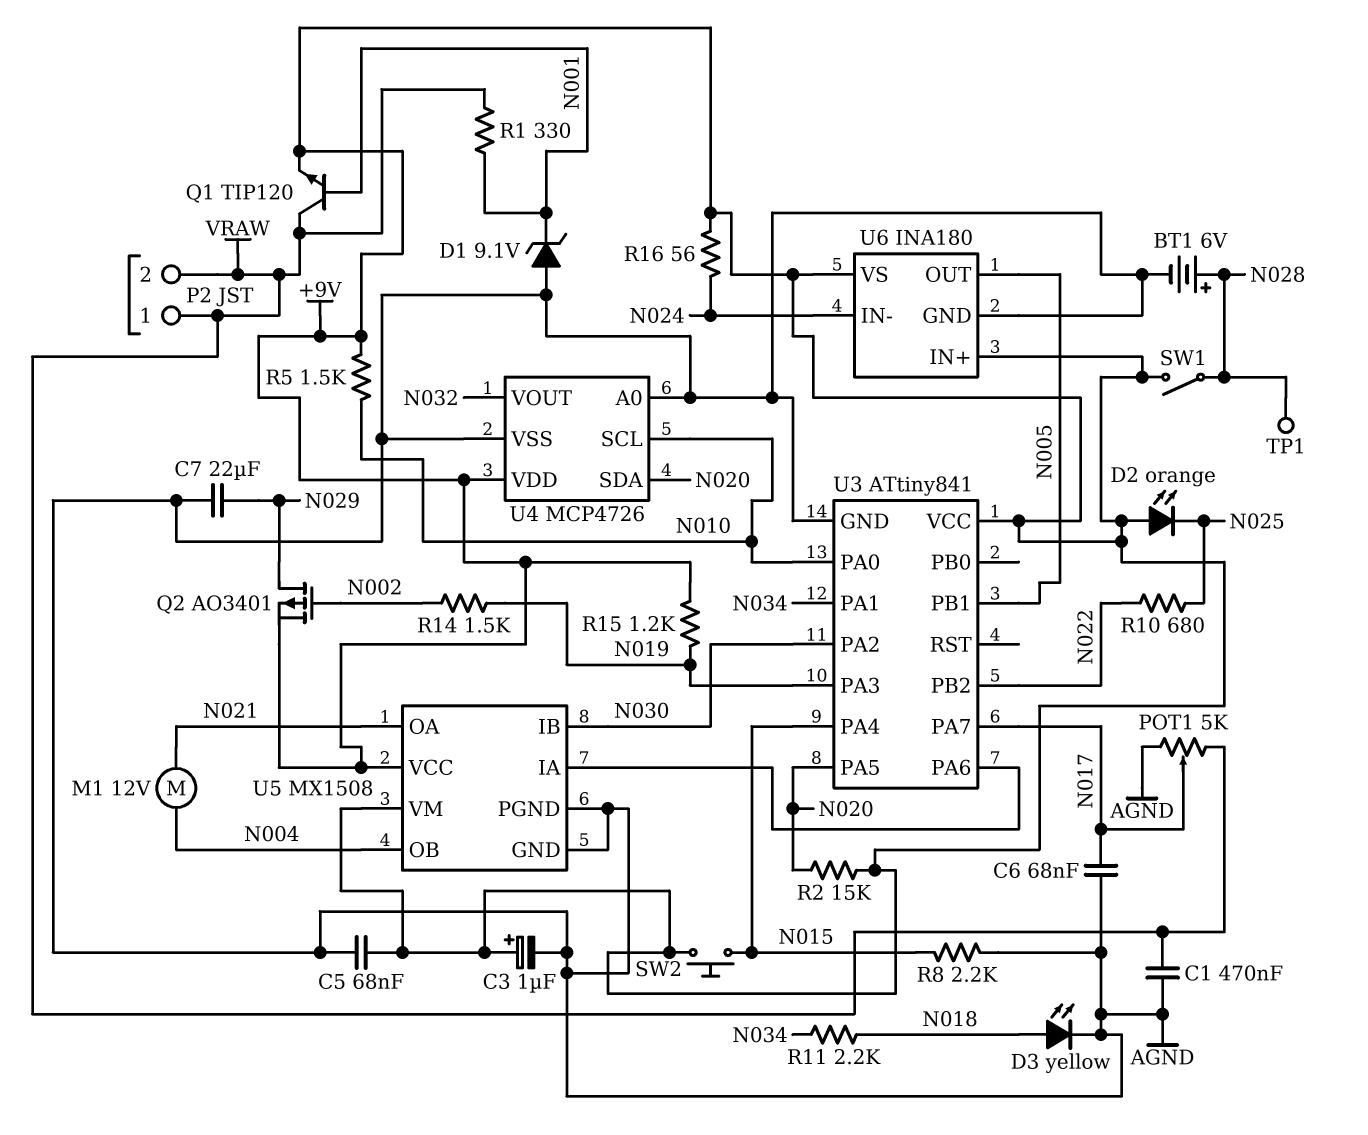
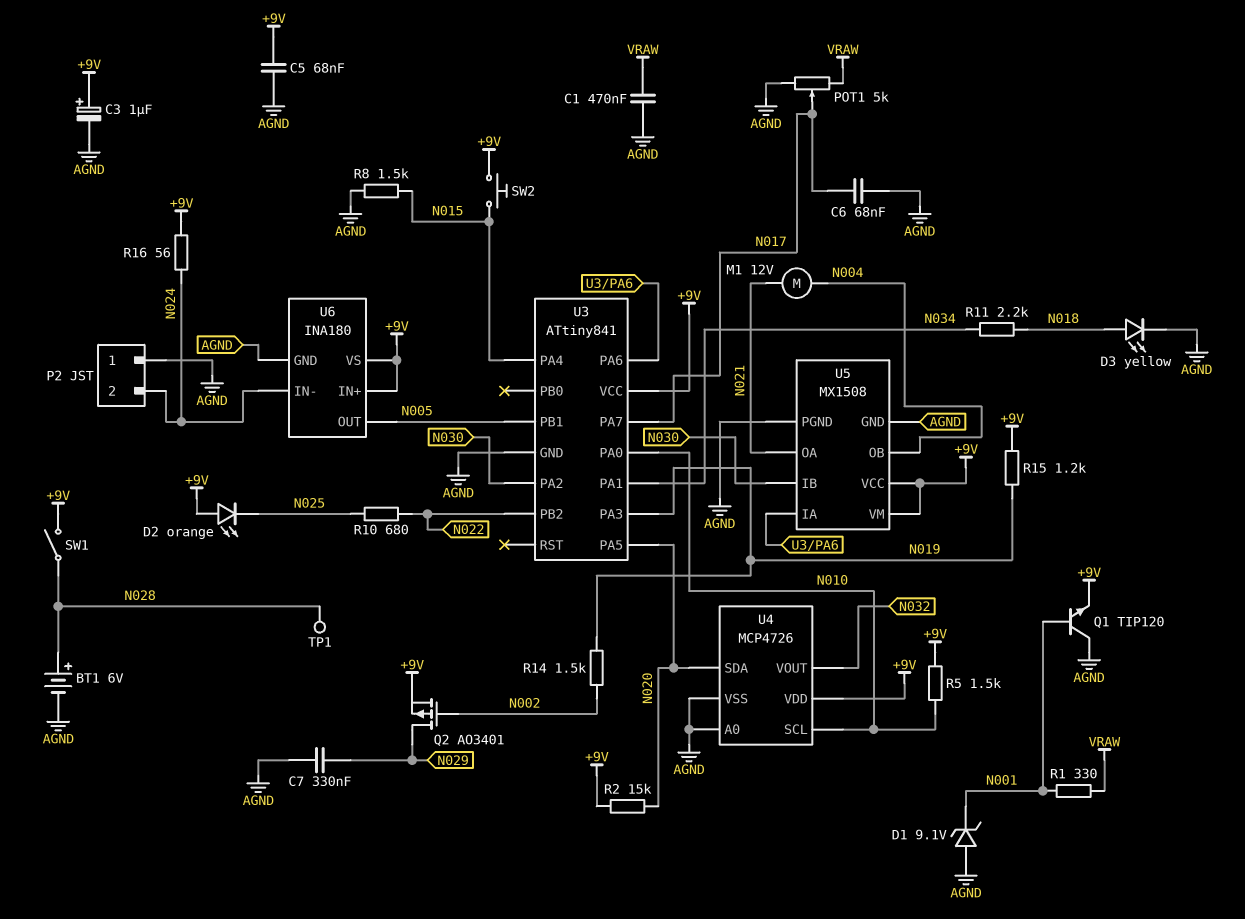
C7: 22uF (AGND, N029) -> 330nF (AGND, N029)
P2 pin 1: VRAW -> AGND
P2 pin 2: VRAW -> N024
Q1: NPN TIP120 (B N001, C VRAW, E +9V) -> NPN TIP120 (B N001, C AGND, E +9V)
R8: 2.2k (AGND, N015) -> 1.5k (AGND, N015)

